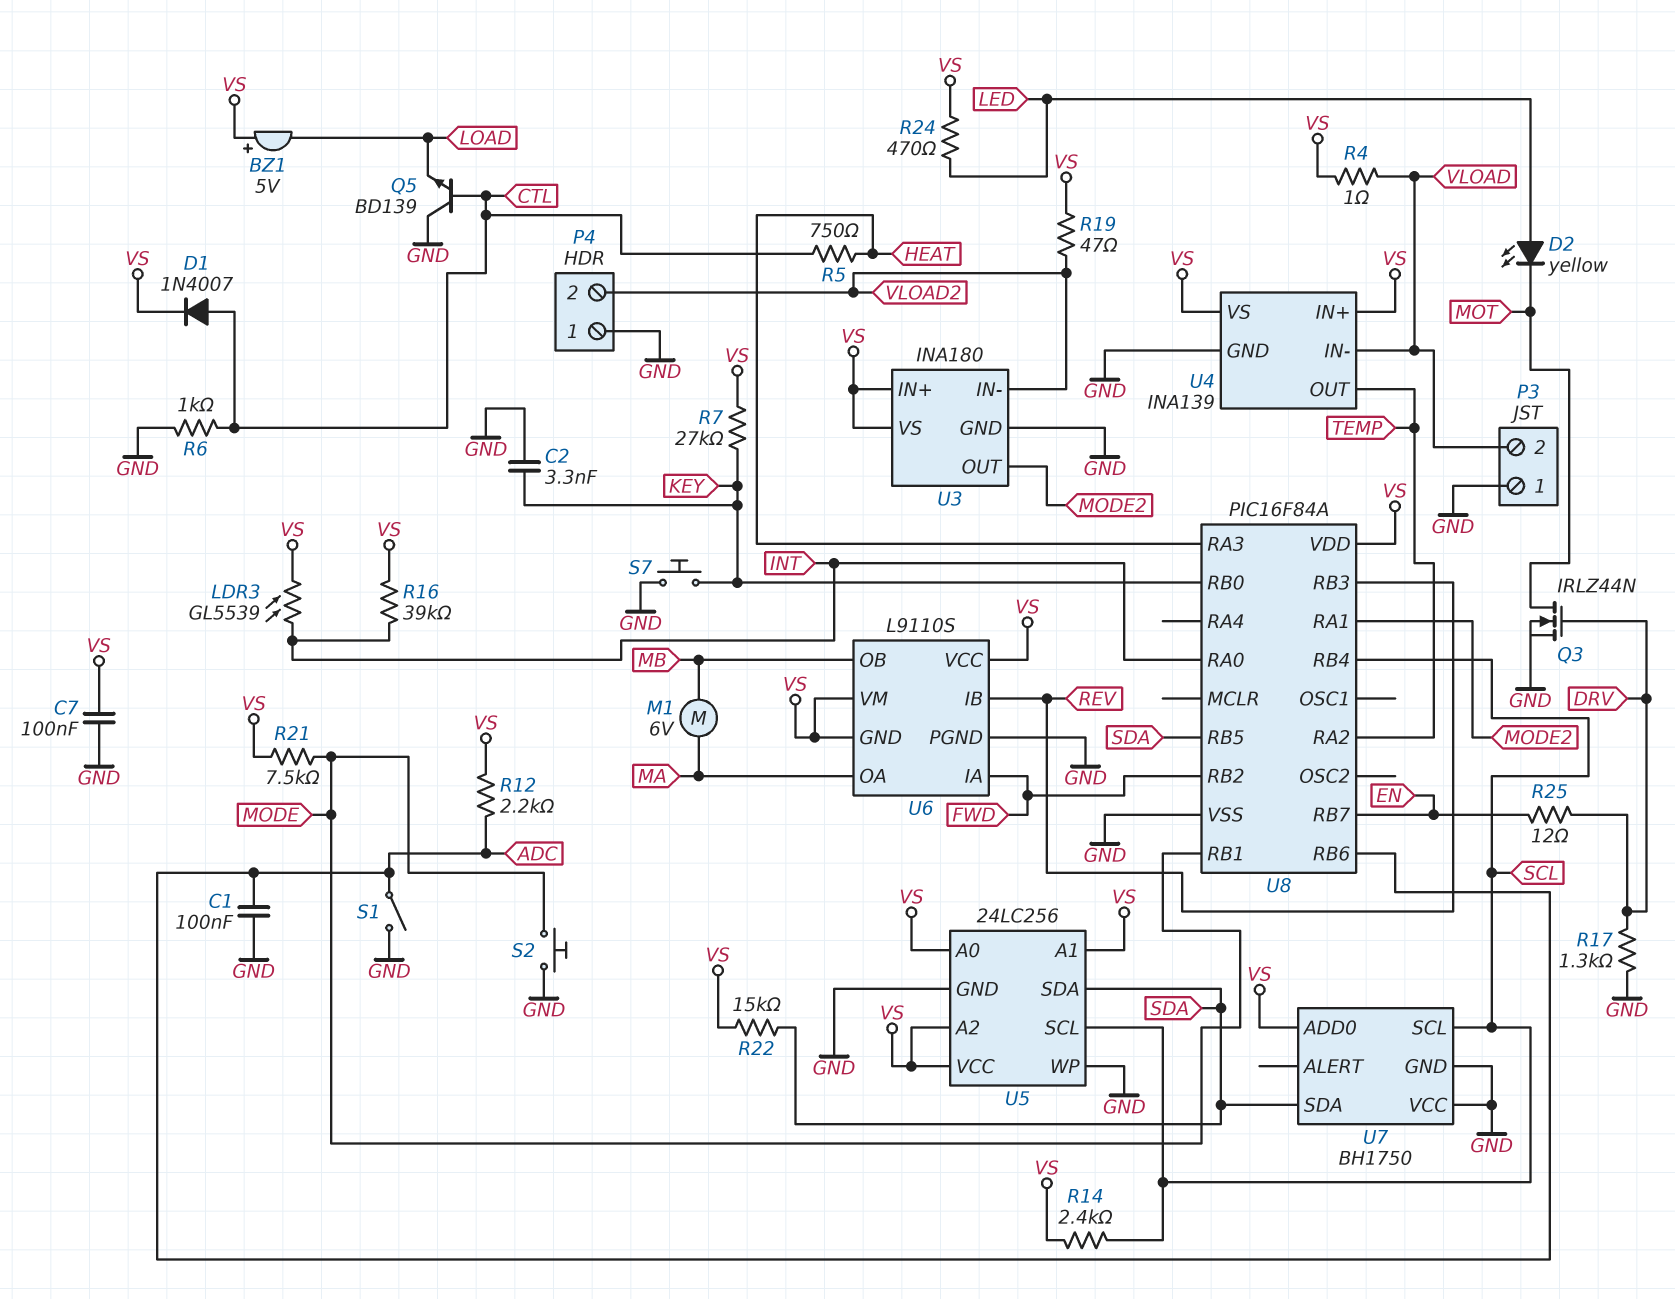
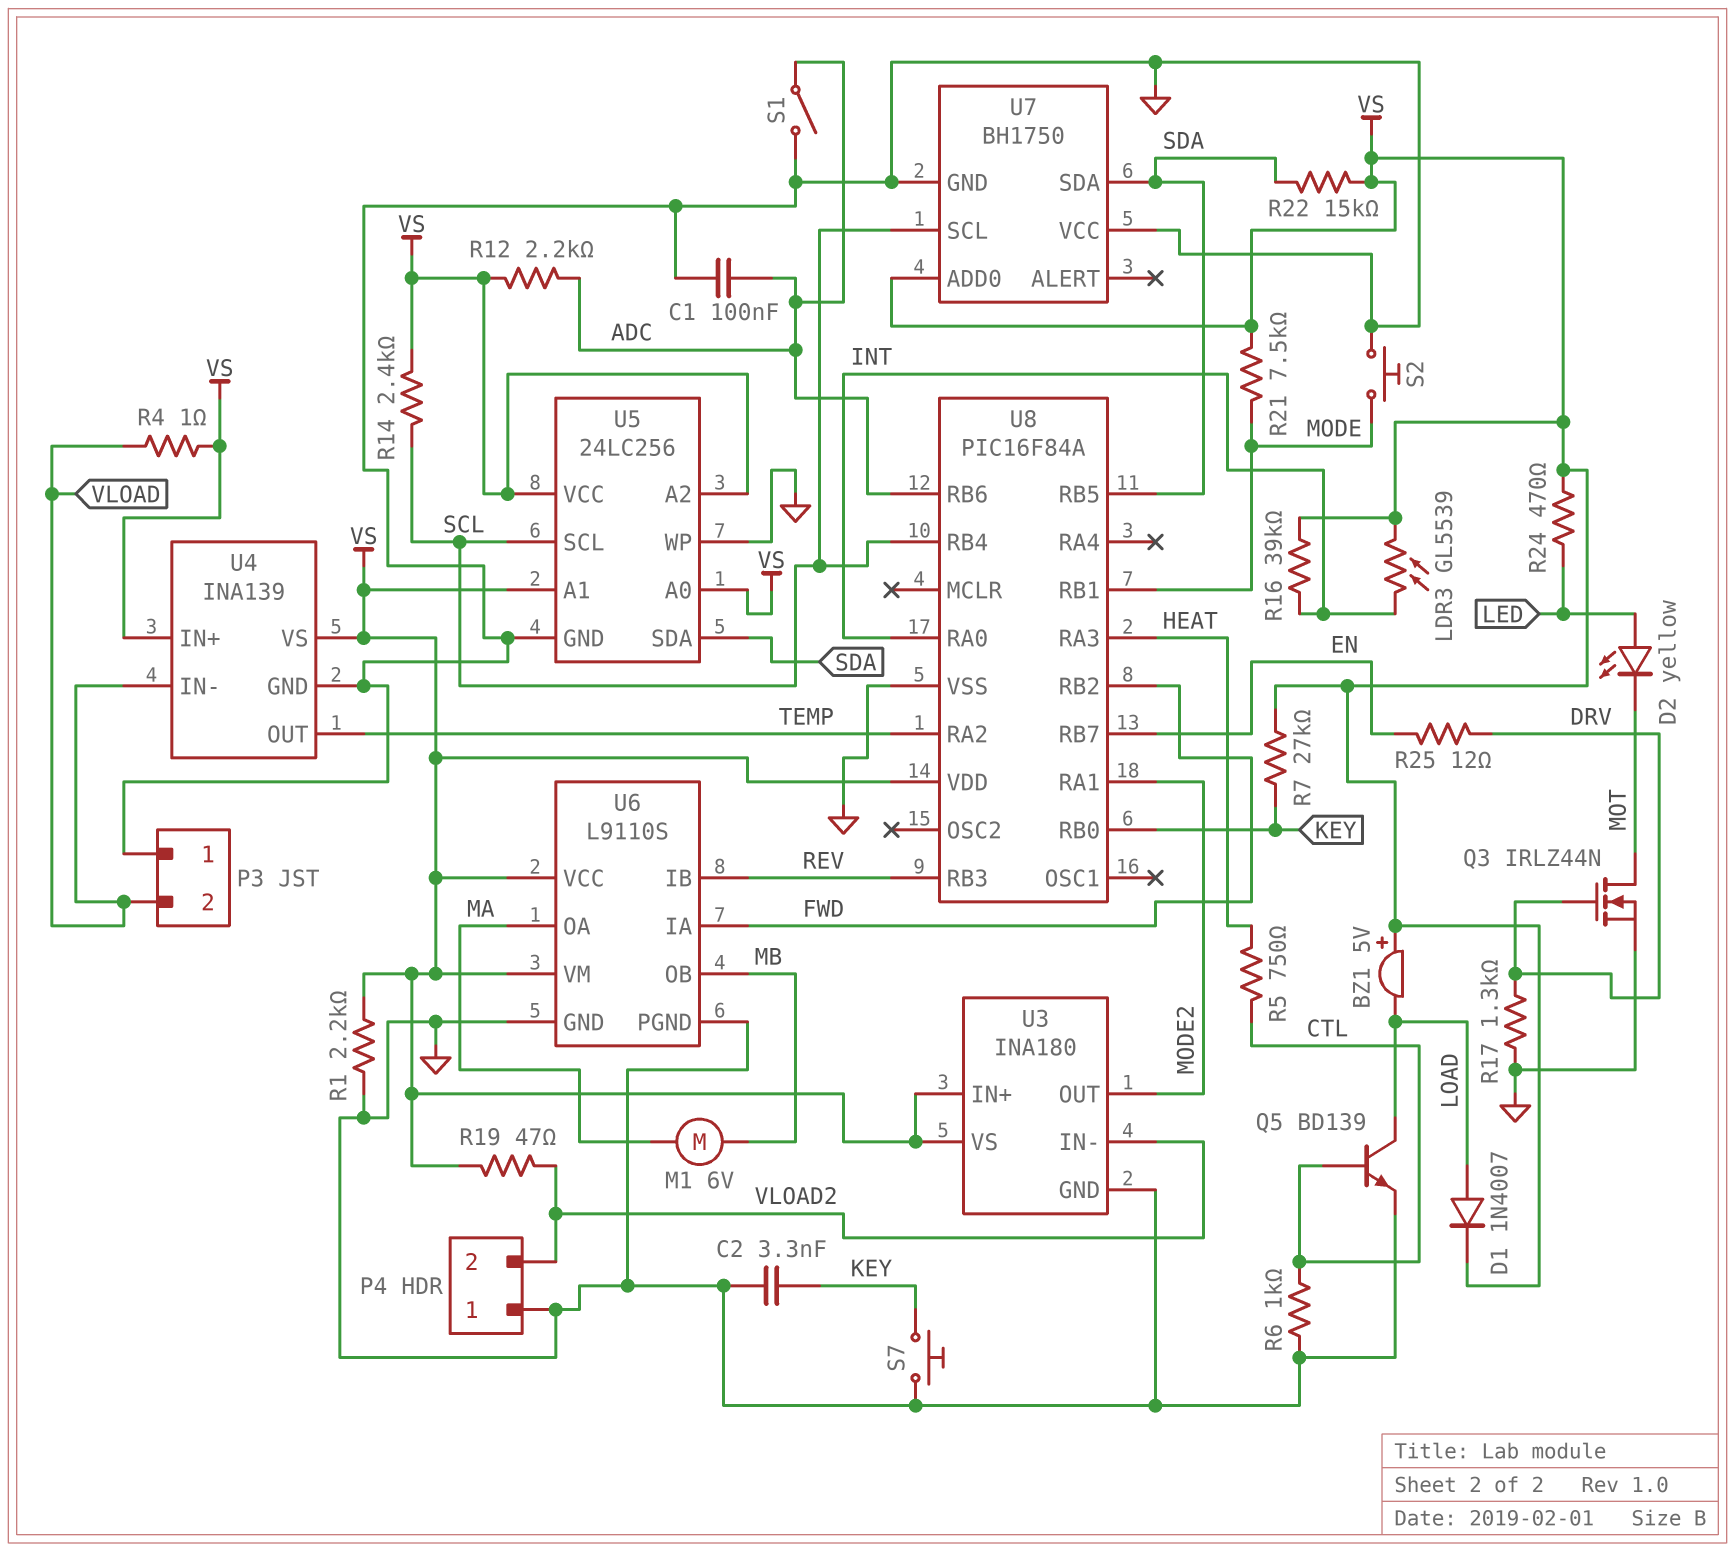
C7: 100nF (GND, VS) -> none
D1: diode 1N4007 (A CTL, K VS) -> diode 1N4007 (A LOAD, K VS)
Q5: NPN BD139 (B CTL, C GND, E LOAD) -> NPN BD139 (B CTL, C LOAD, E GND)
R1: none -> 2.2k (GND, VS)
U6 pin GND: VS -> GND

